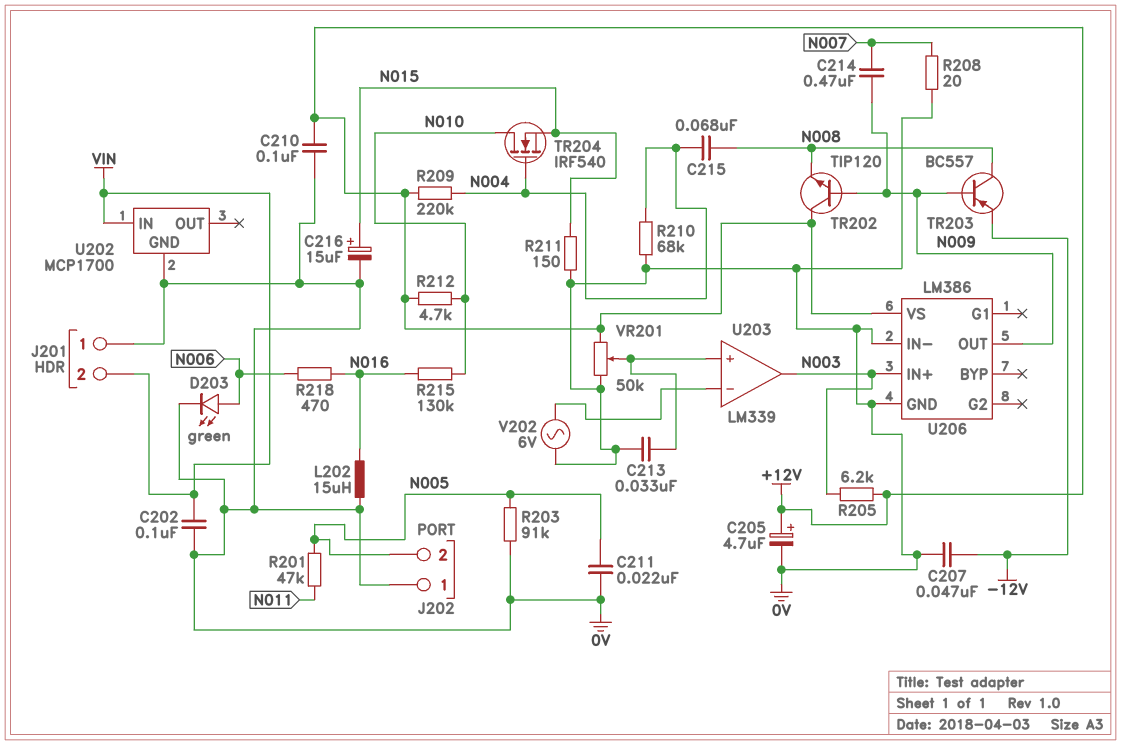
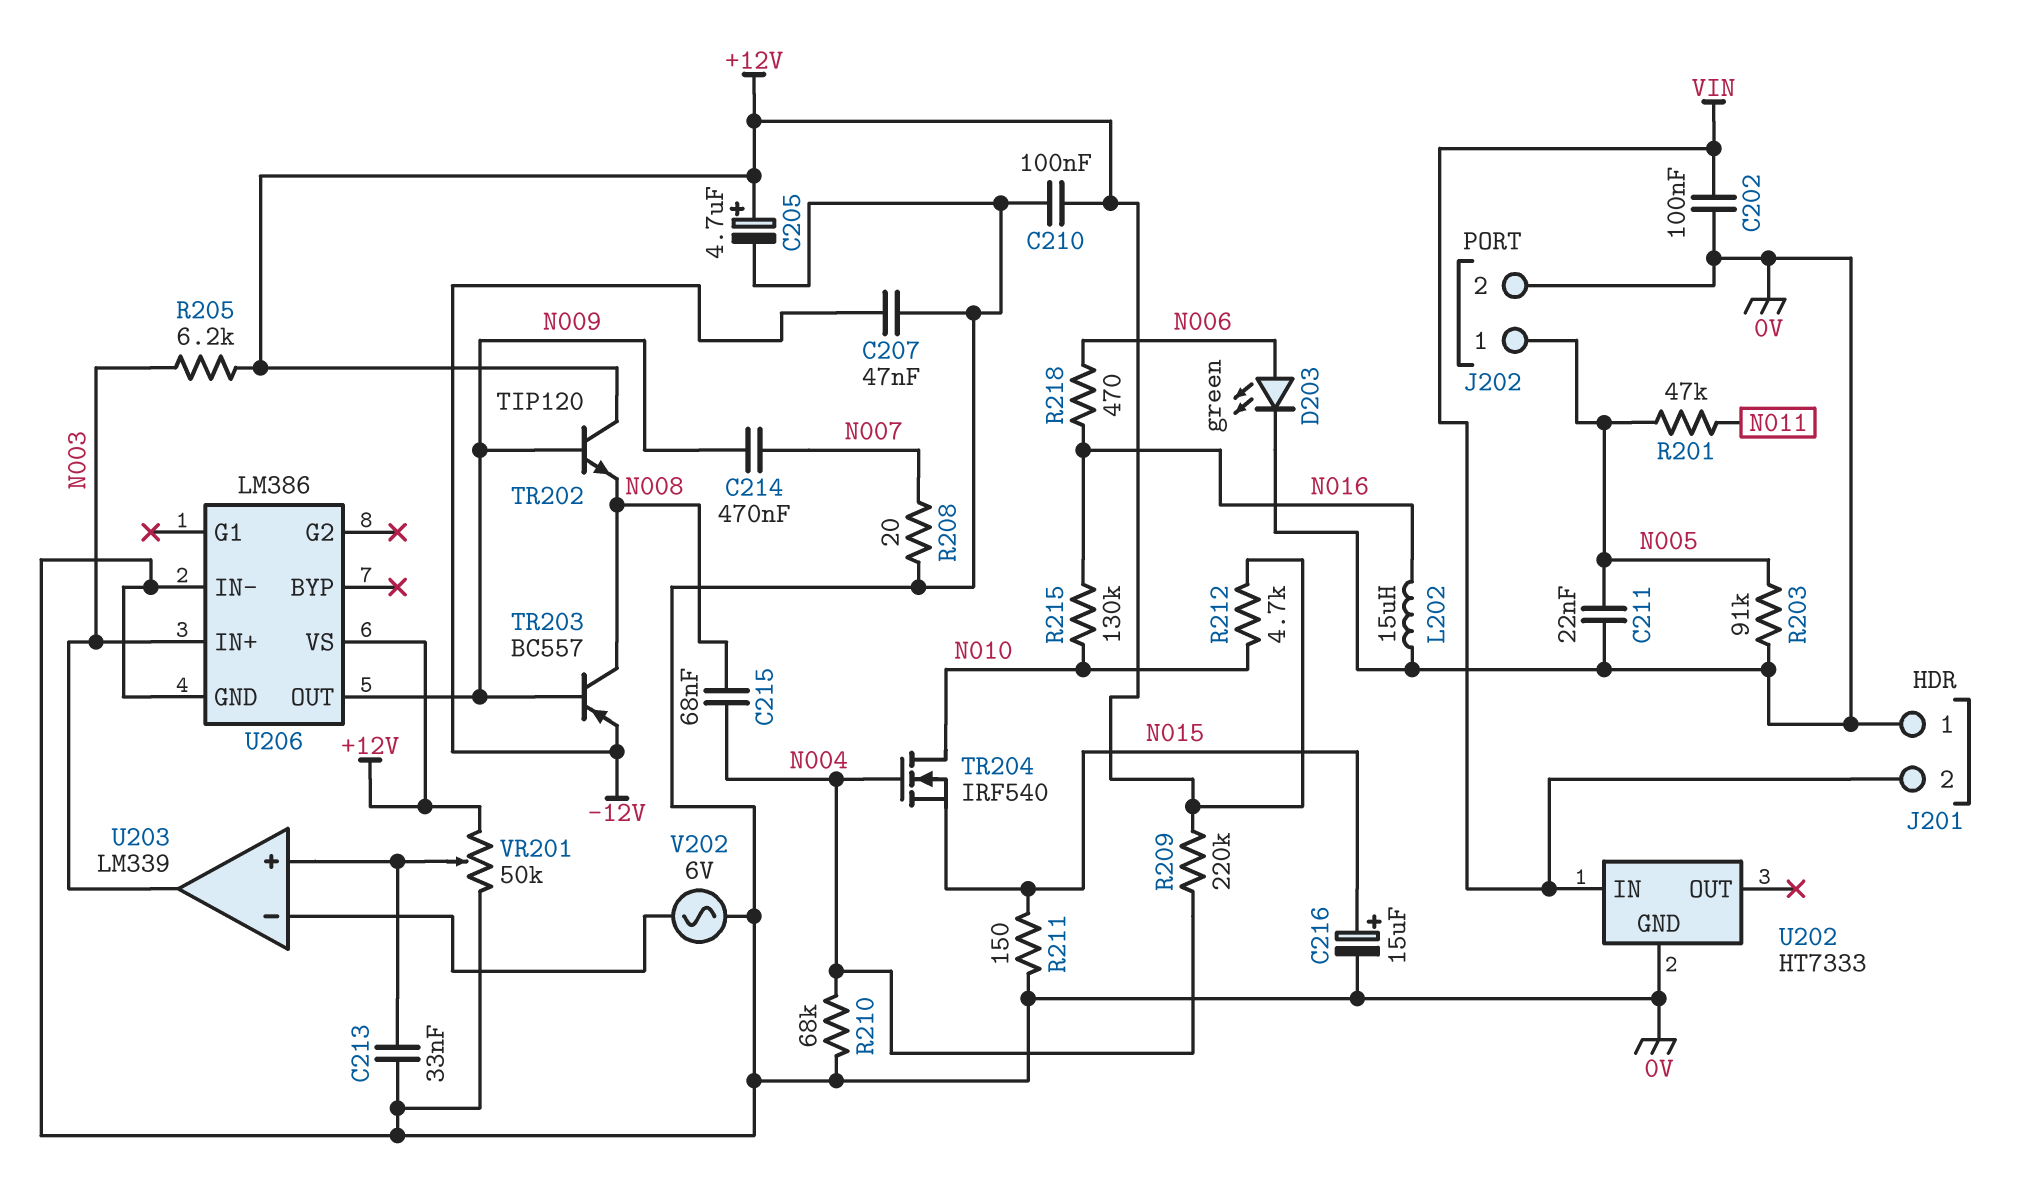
J202 pin 1: 0V -> N005
J202 pin 2: N005 -> 0V
U202: MCP1700 -> HT7333

